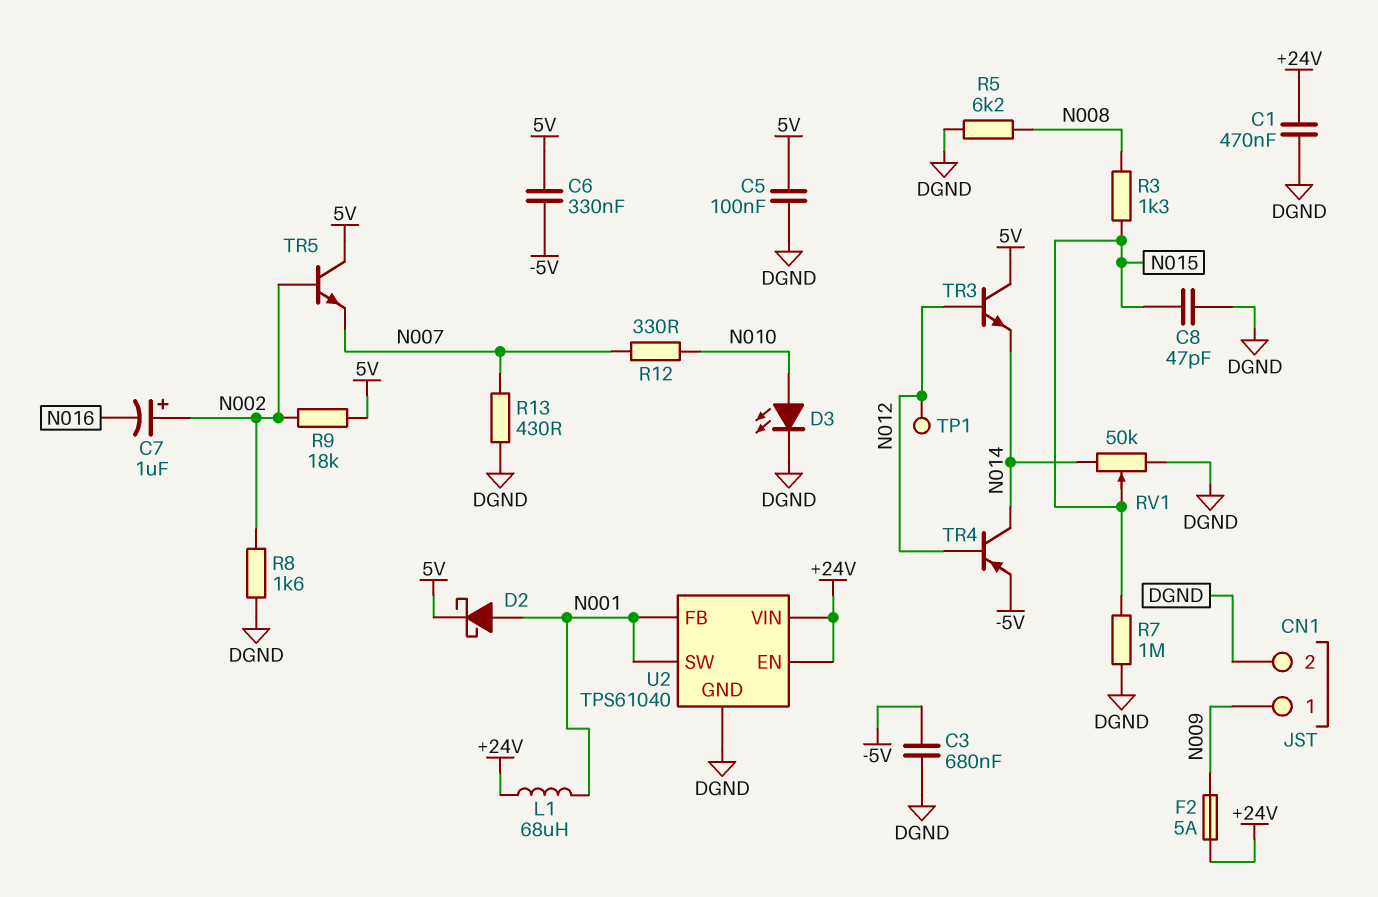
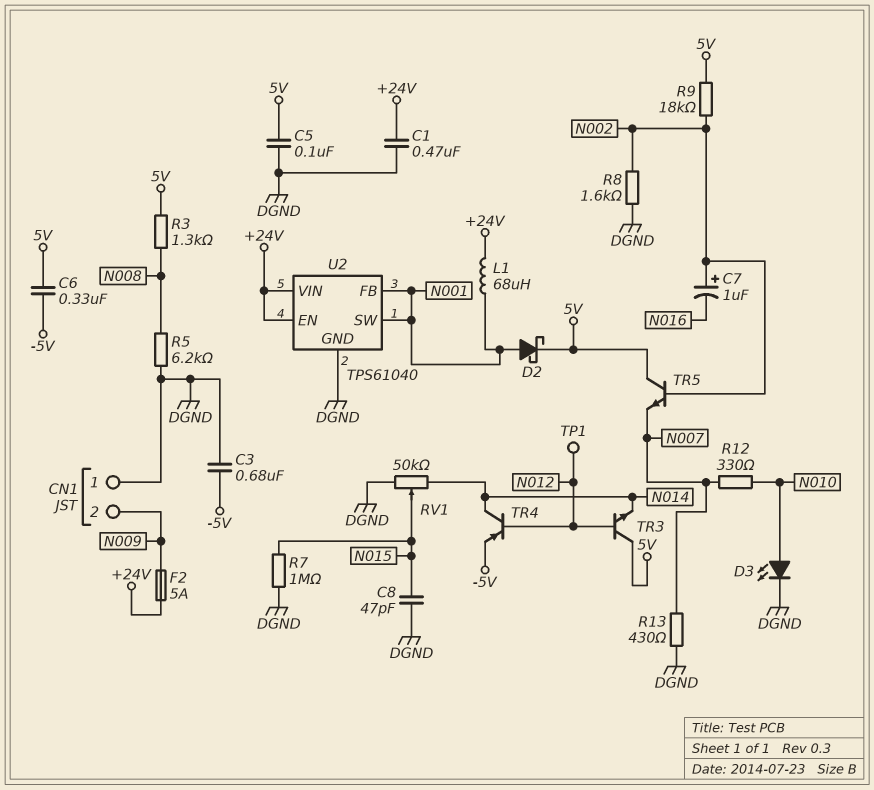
CN1 pin 1: N009 -> DGND
CN1 pin 2: DGND -> N009
R3: 1.3k (N008, N015) -> 1.3k (5V, N008)

